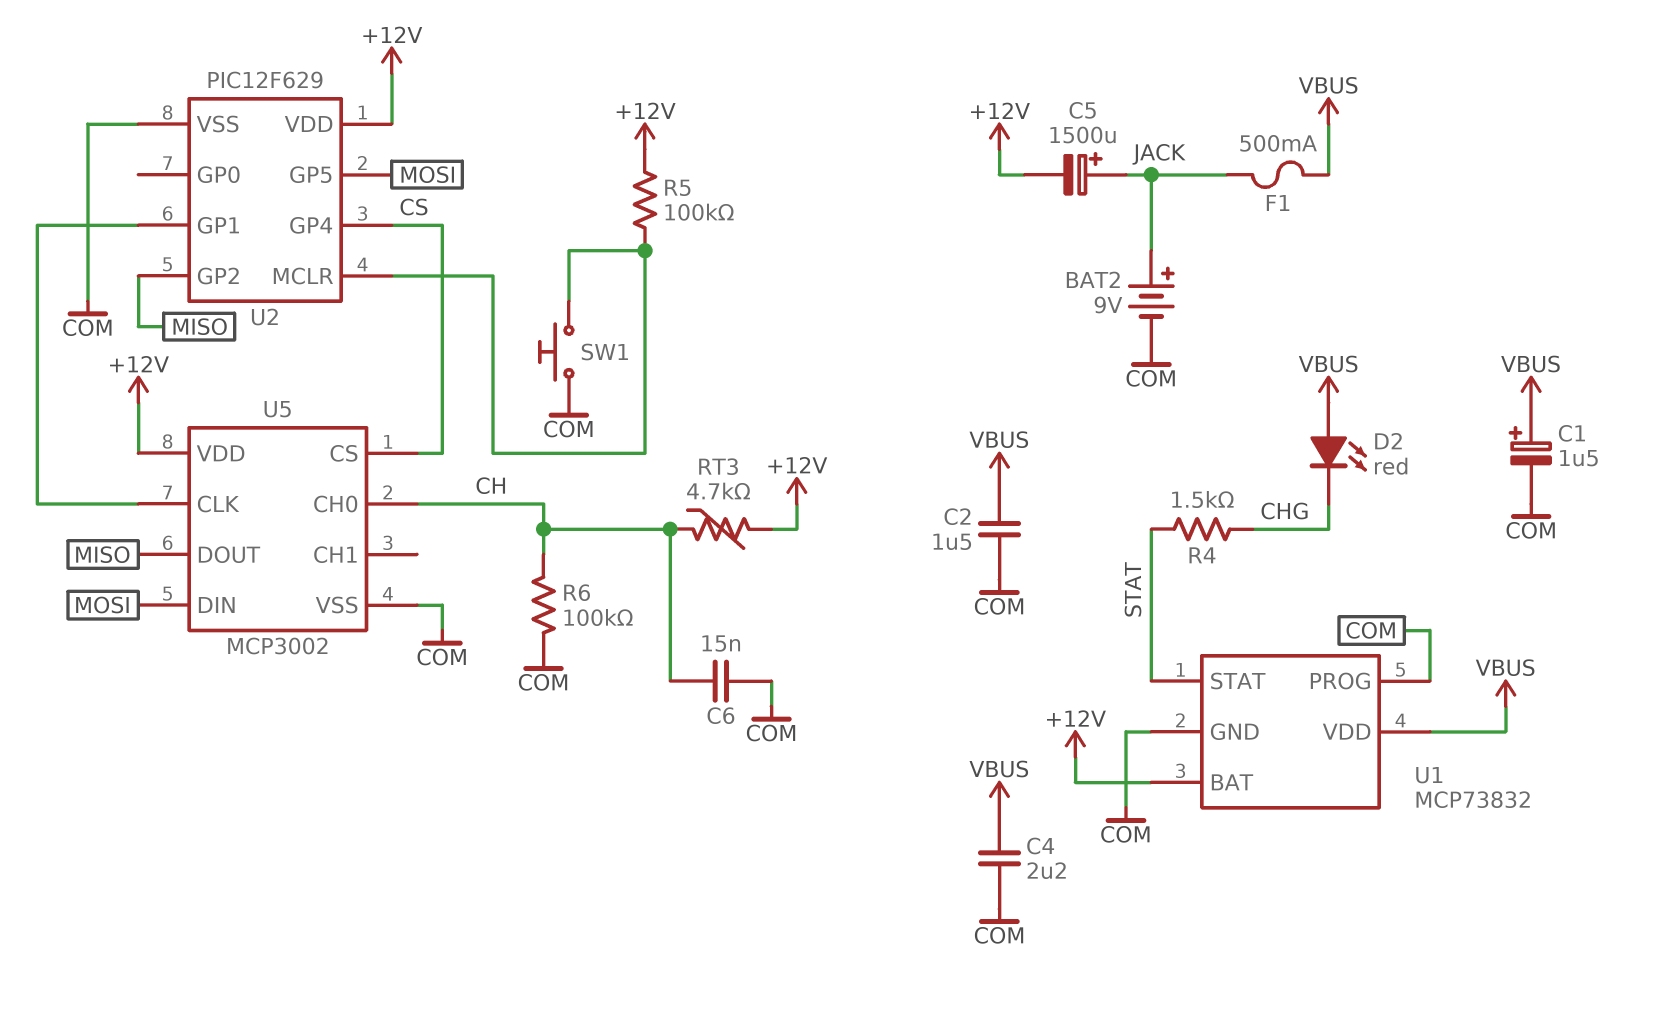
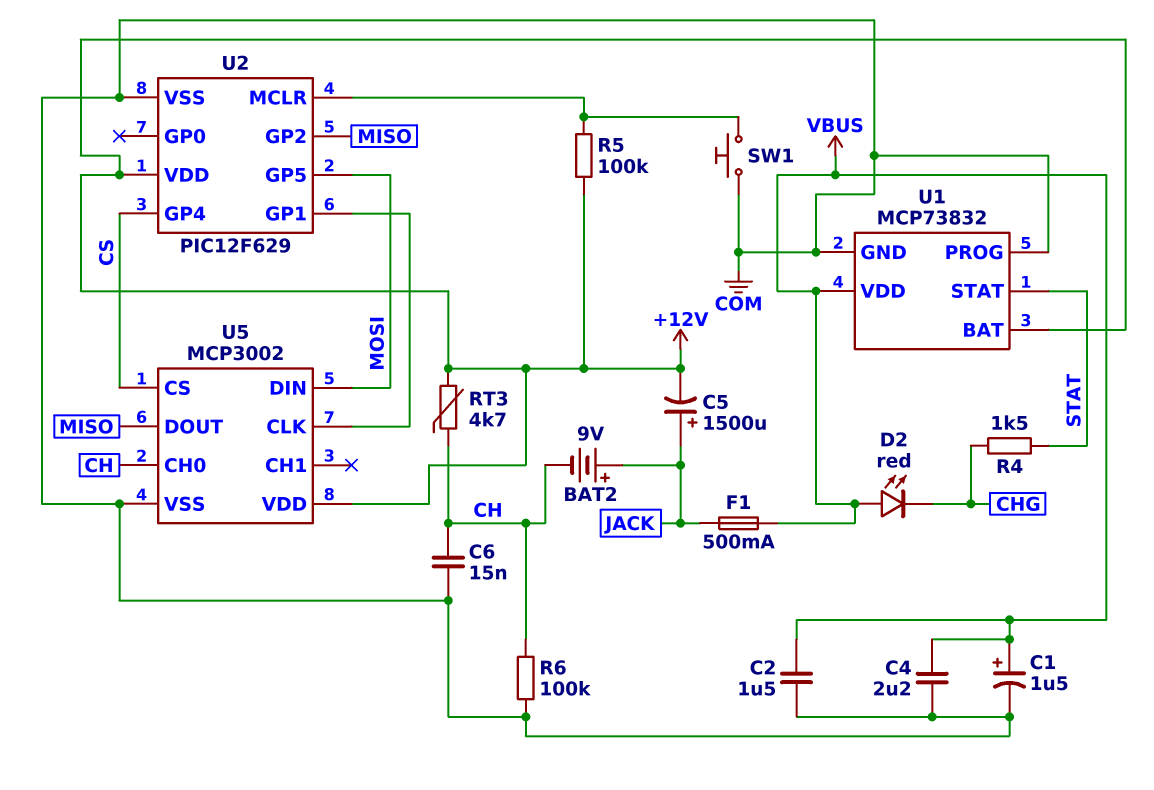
BAT2: 9V (plus JACK, minus COM) -> 9V (plus JACK, minus CH)

